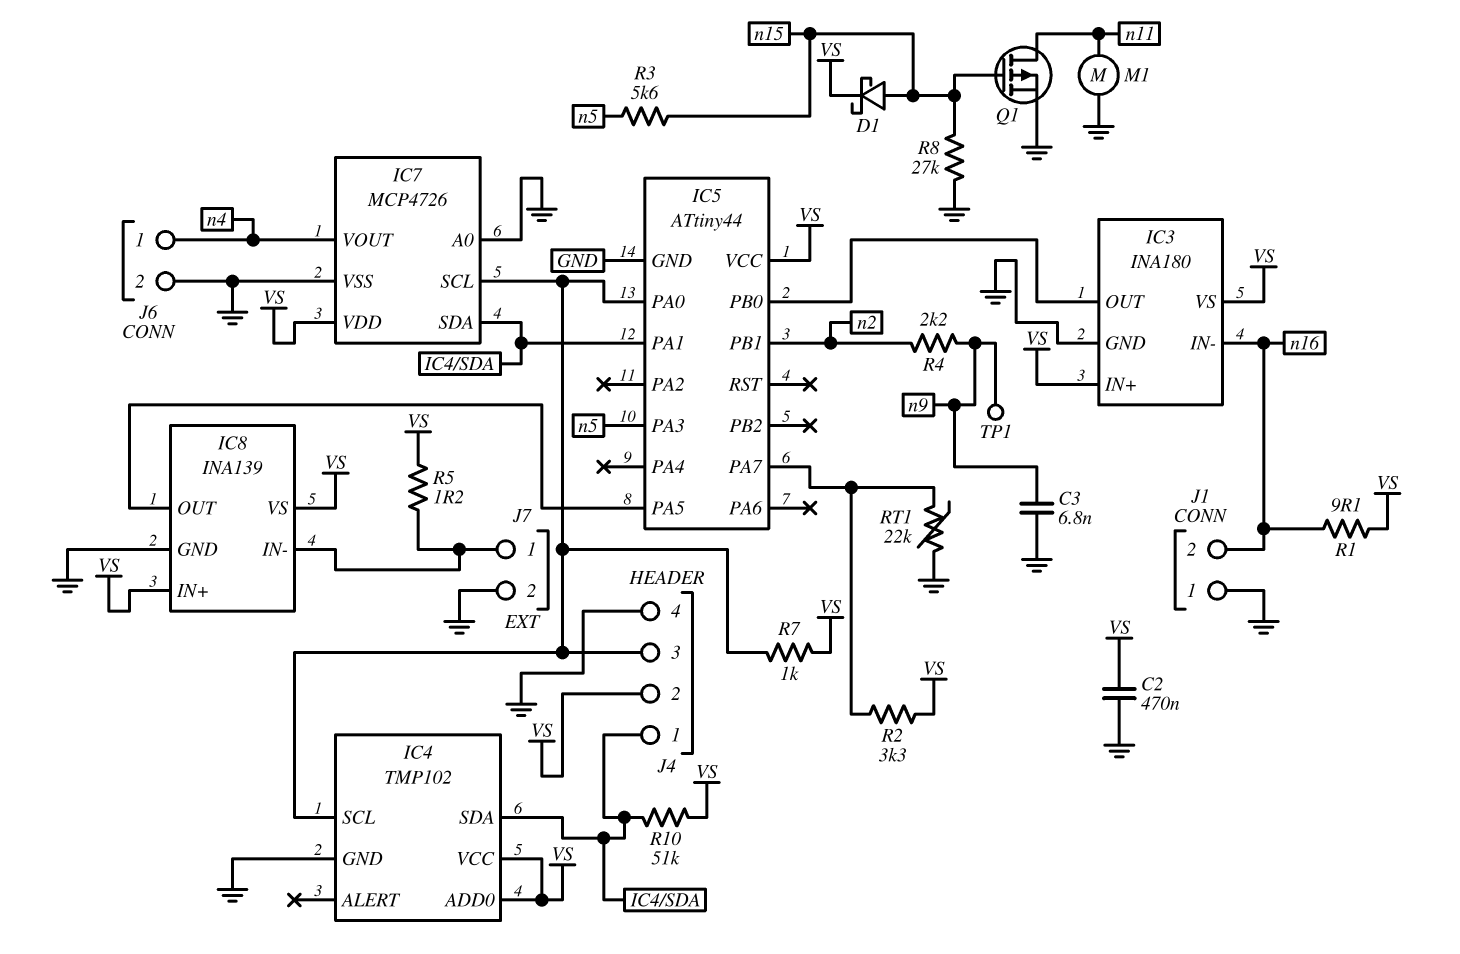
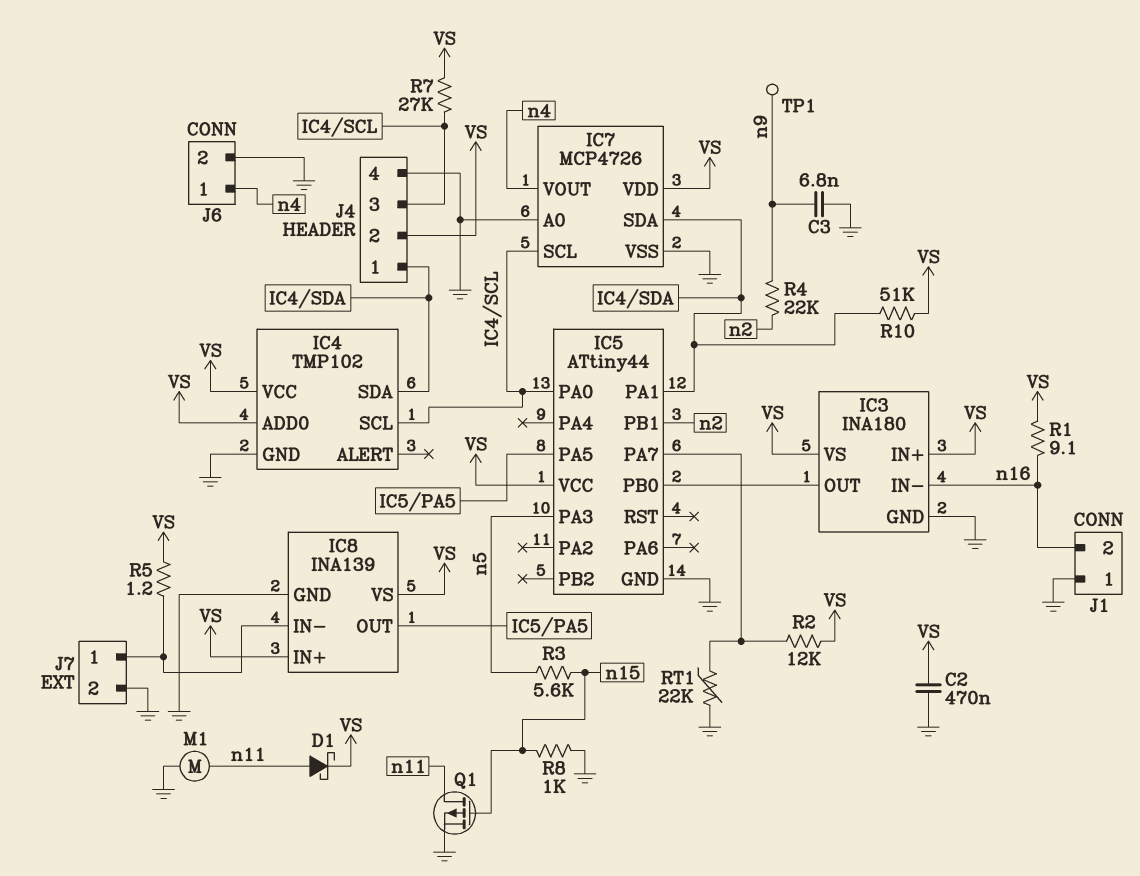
D1: schottky (A n15, K VS) -> schottky (A n11, K VS)
R2: 3.3k (IC5/PA7, VS) -> 12k (IC5/PA7, VS)
R4: 2.2k (n2, n9) -> 22k (n2, n9)
R7: 1k (IC4/SCL, VS) -> 27k (IC4/SCL, VS)
R8: 27k (GND, n15) -> 1k (GND, n15)

